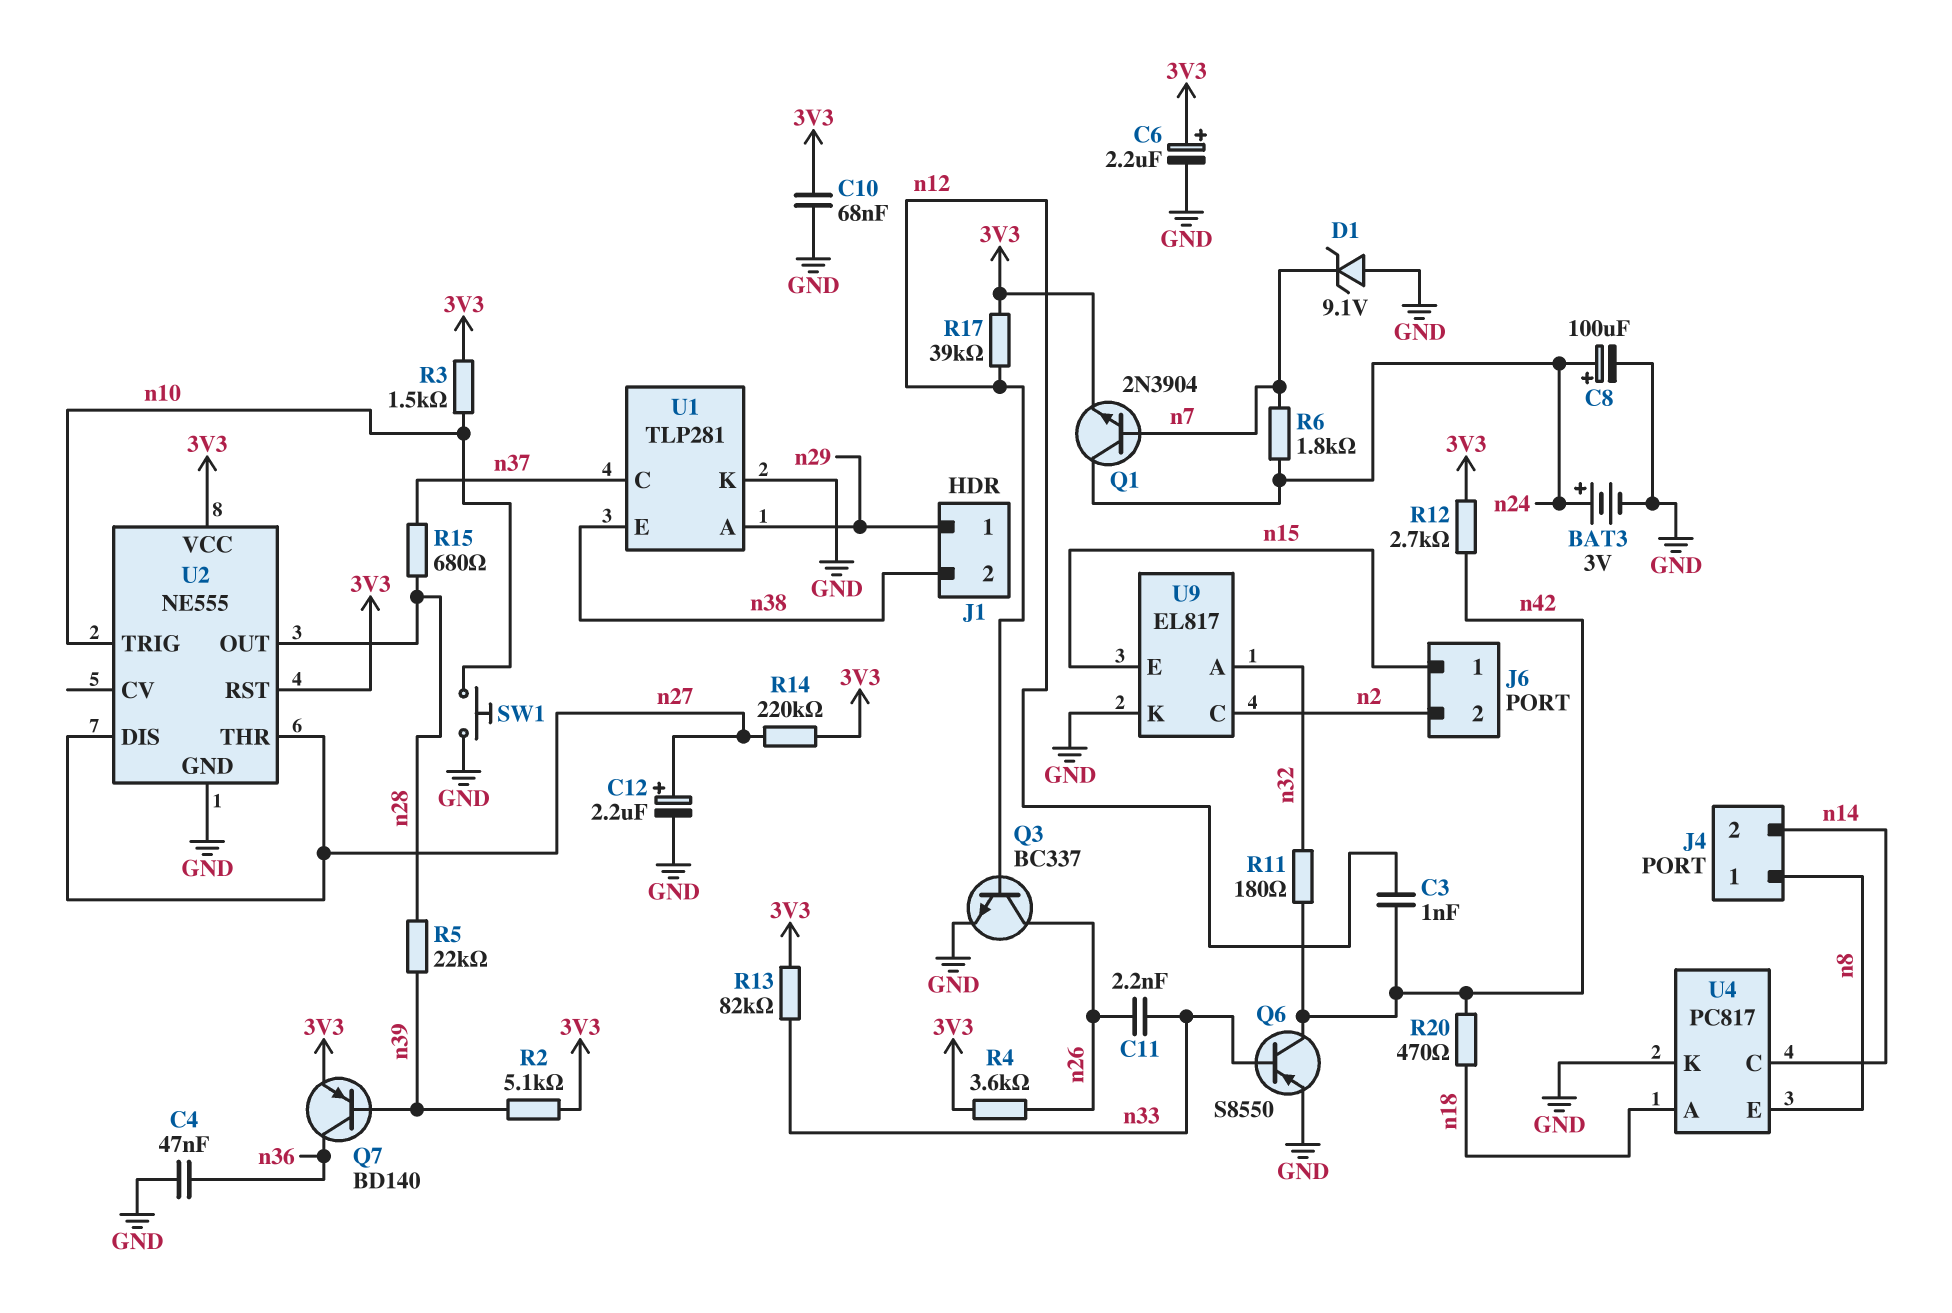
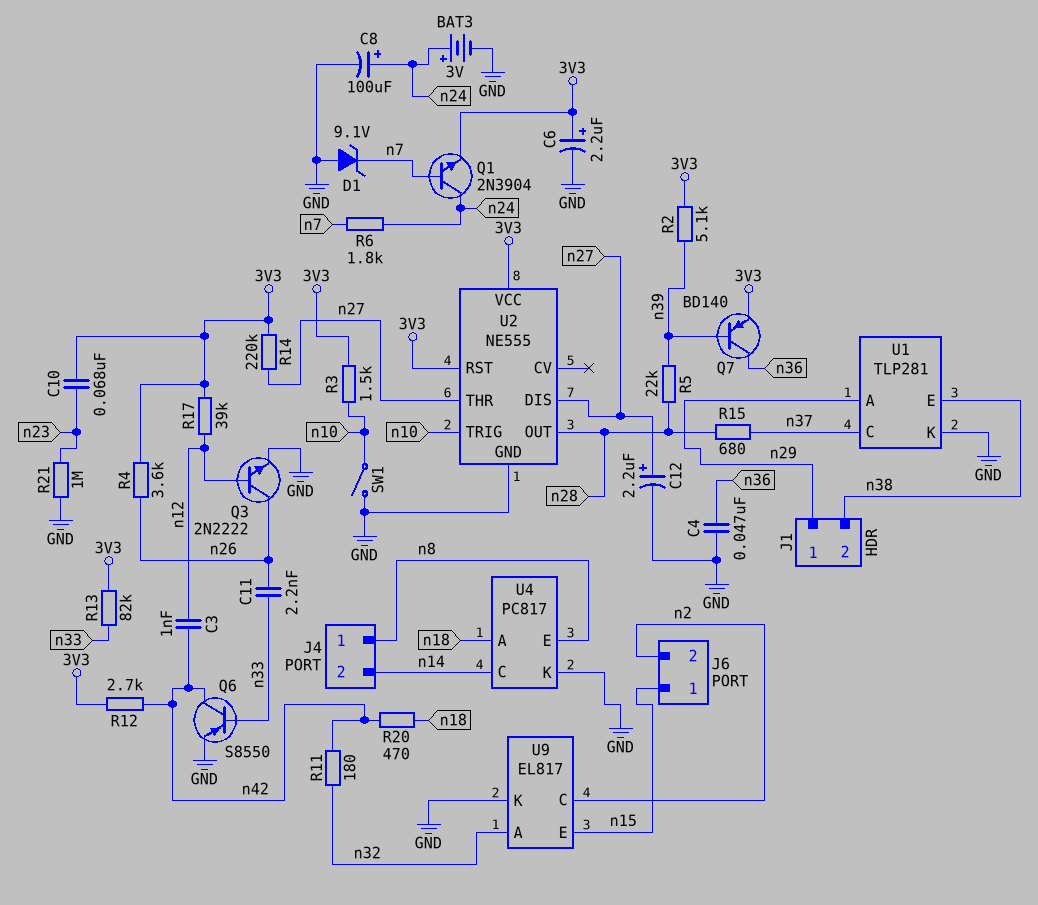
C10: 68nF (3V3, GND) -> 68nF (3V3, n23)
Q3: NPN BC337 (B n12, C n26, E GND) -> NPN 2N2222 (B n12, C n26, E GND)
R21: none -> 1M (GND, n23)
SW1: button (GND, n10) -> switch (GND, n10)

